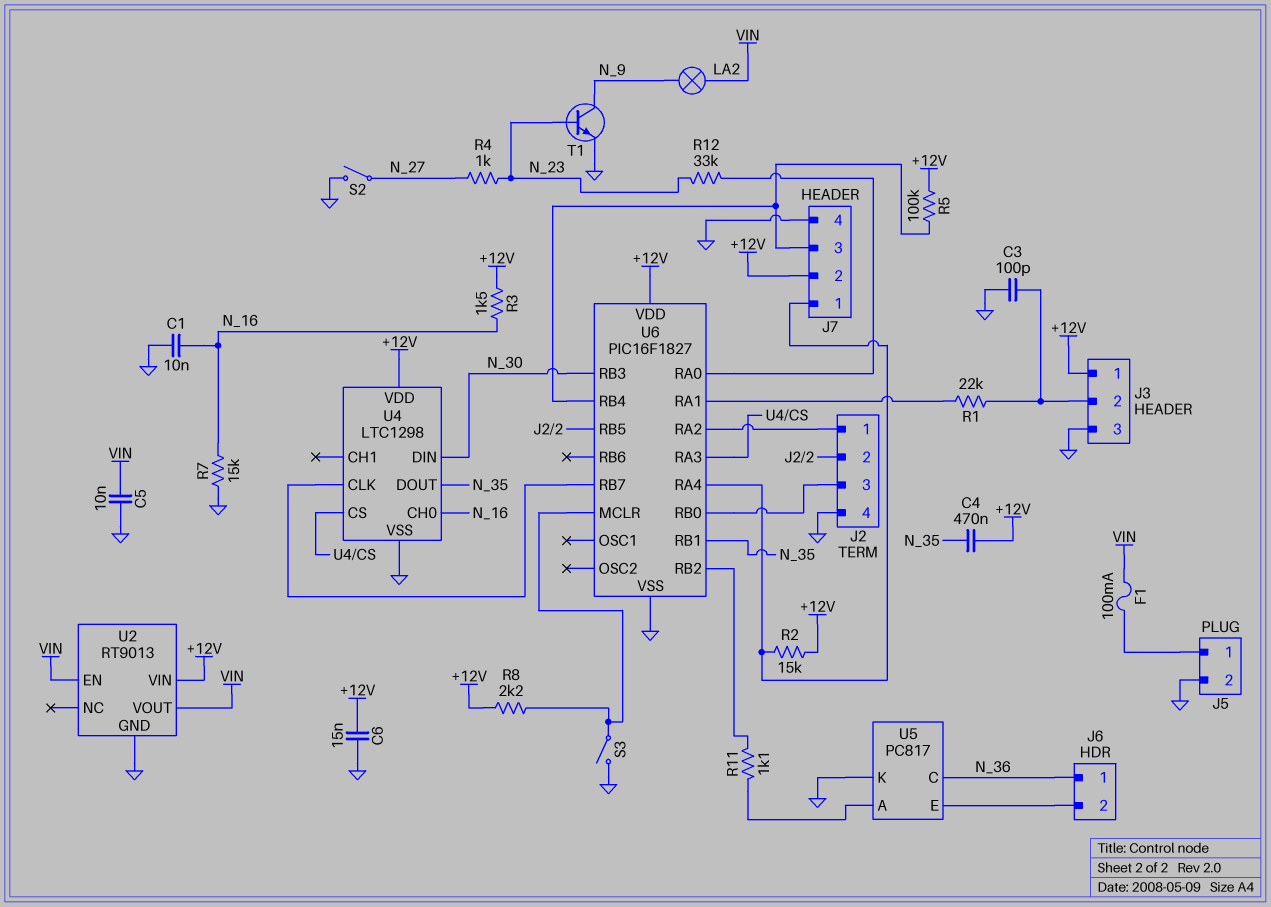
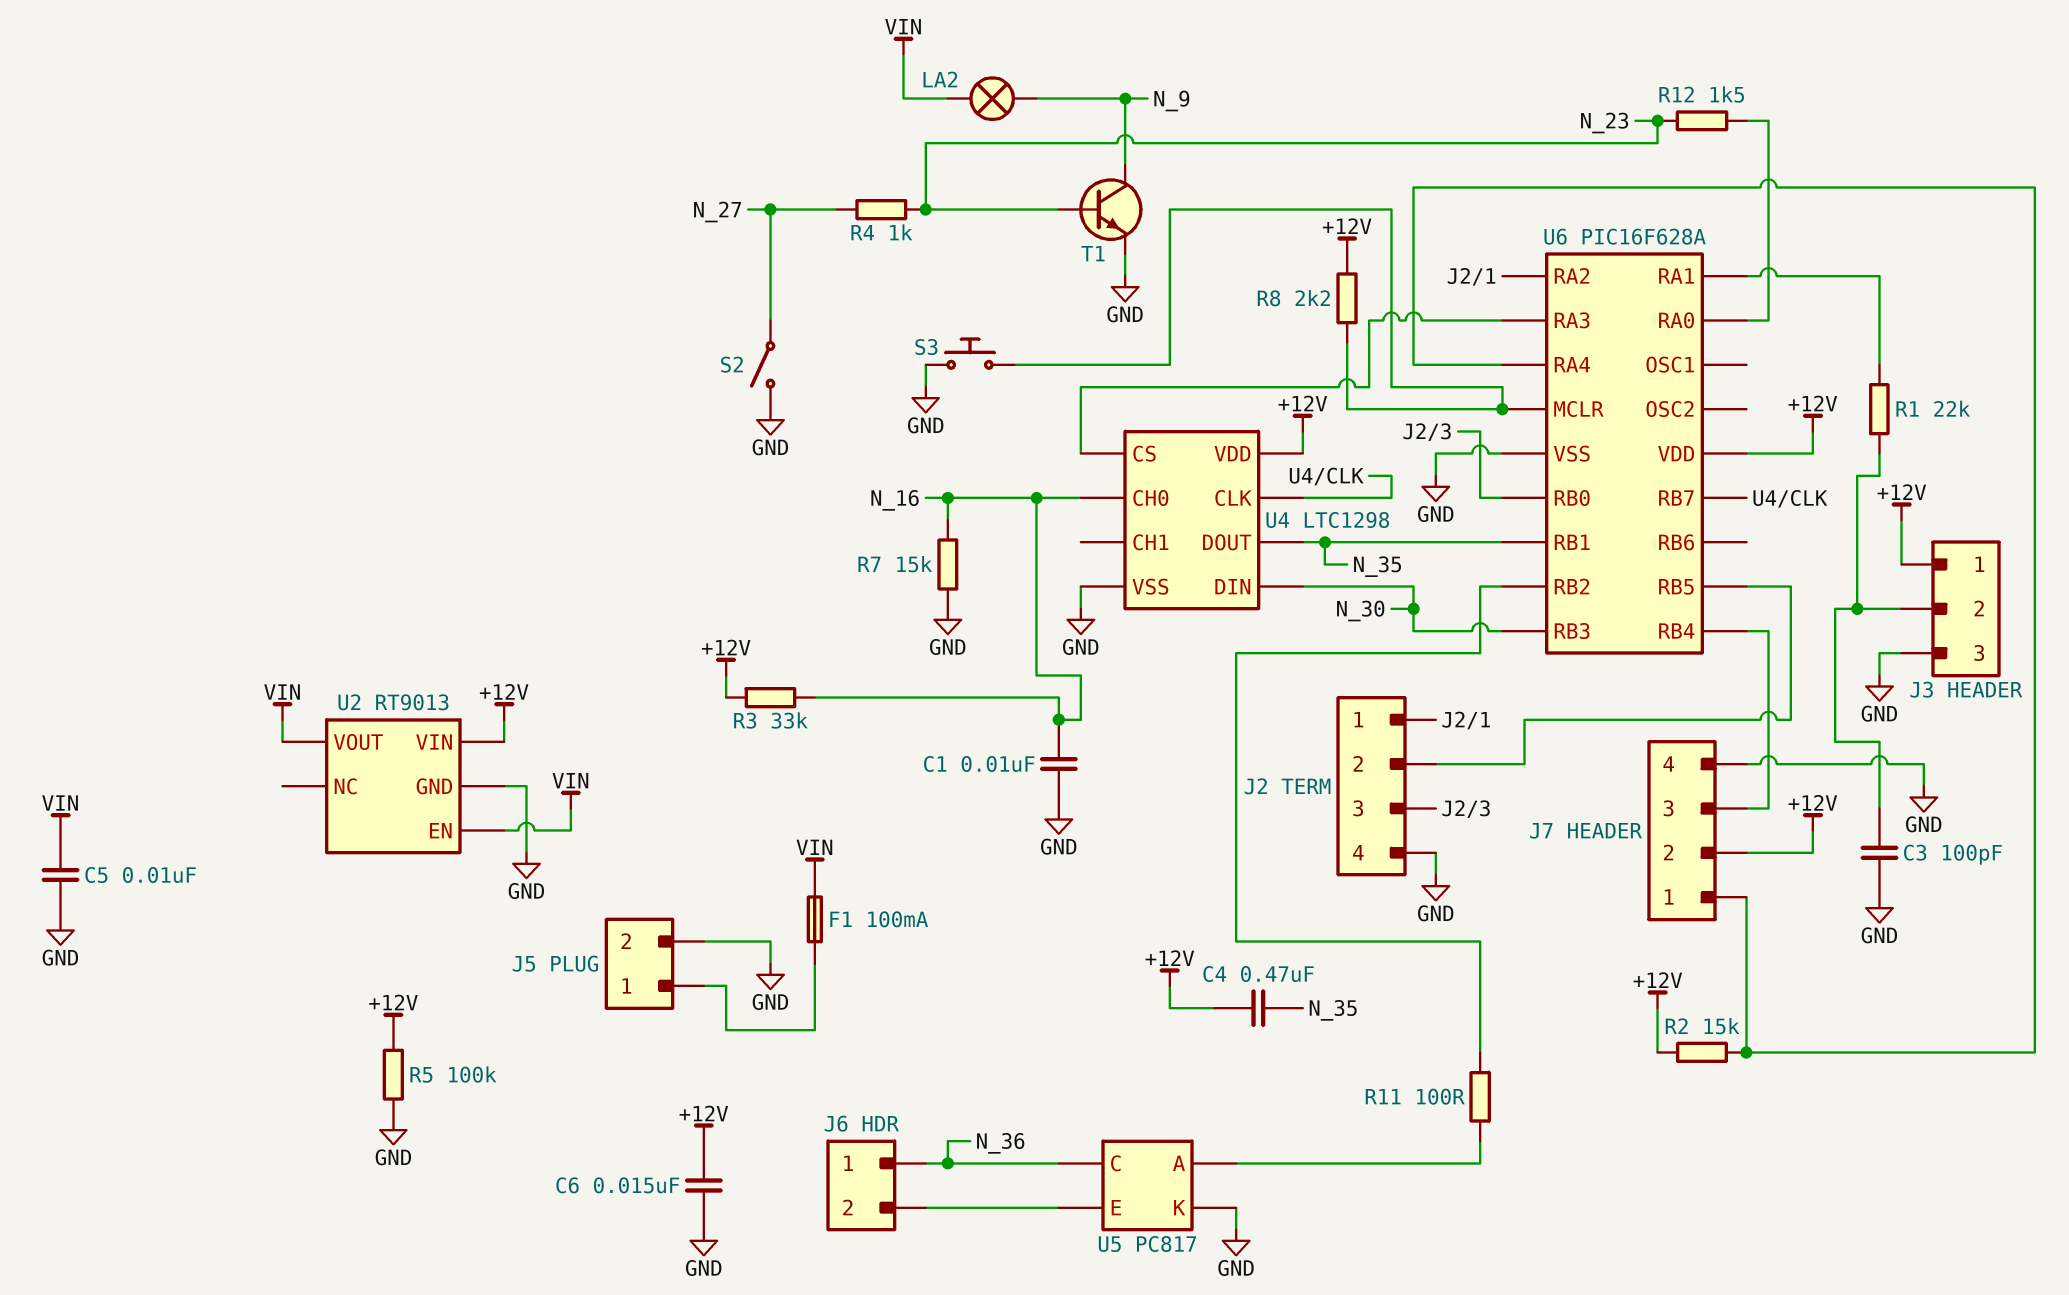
R3: 1.5k (+12V, N_16) -> 33k (+12V, N_16)
R5: 100k (+12V, J7/3) -> 100k (+12V, GND)
R11: 1.1k (U5/A, U6/RB2) -> 100 (U5/A, U6/RB2)
R12: 33k (N_23, U6/RA0) -> 1.5k (N_23, U6/RA0)
S3: switch (GND, U6/MCLR) -> button (GND, U6/MCLR)
U6: PIC16F1827 -> PIC16F628A

